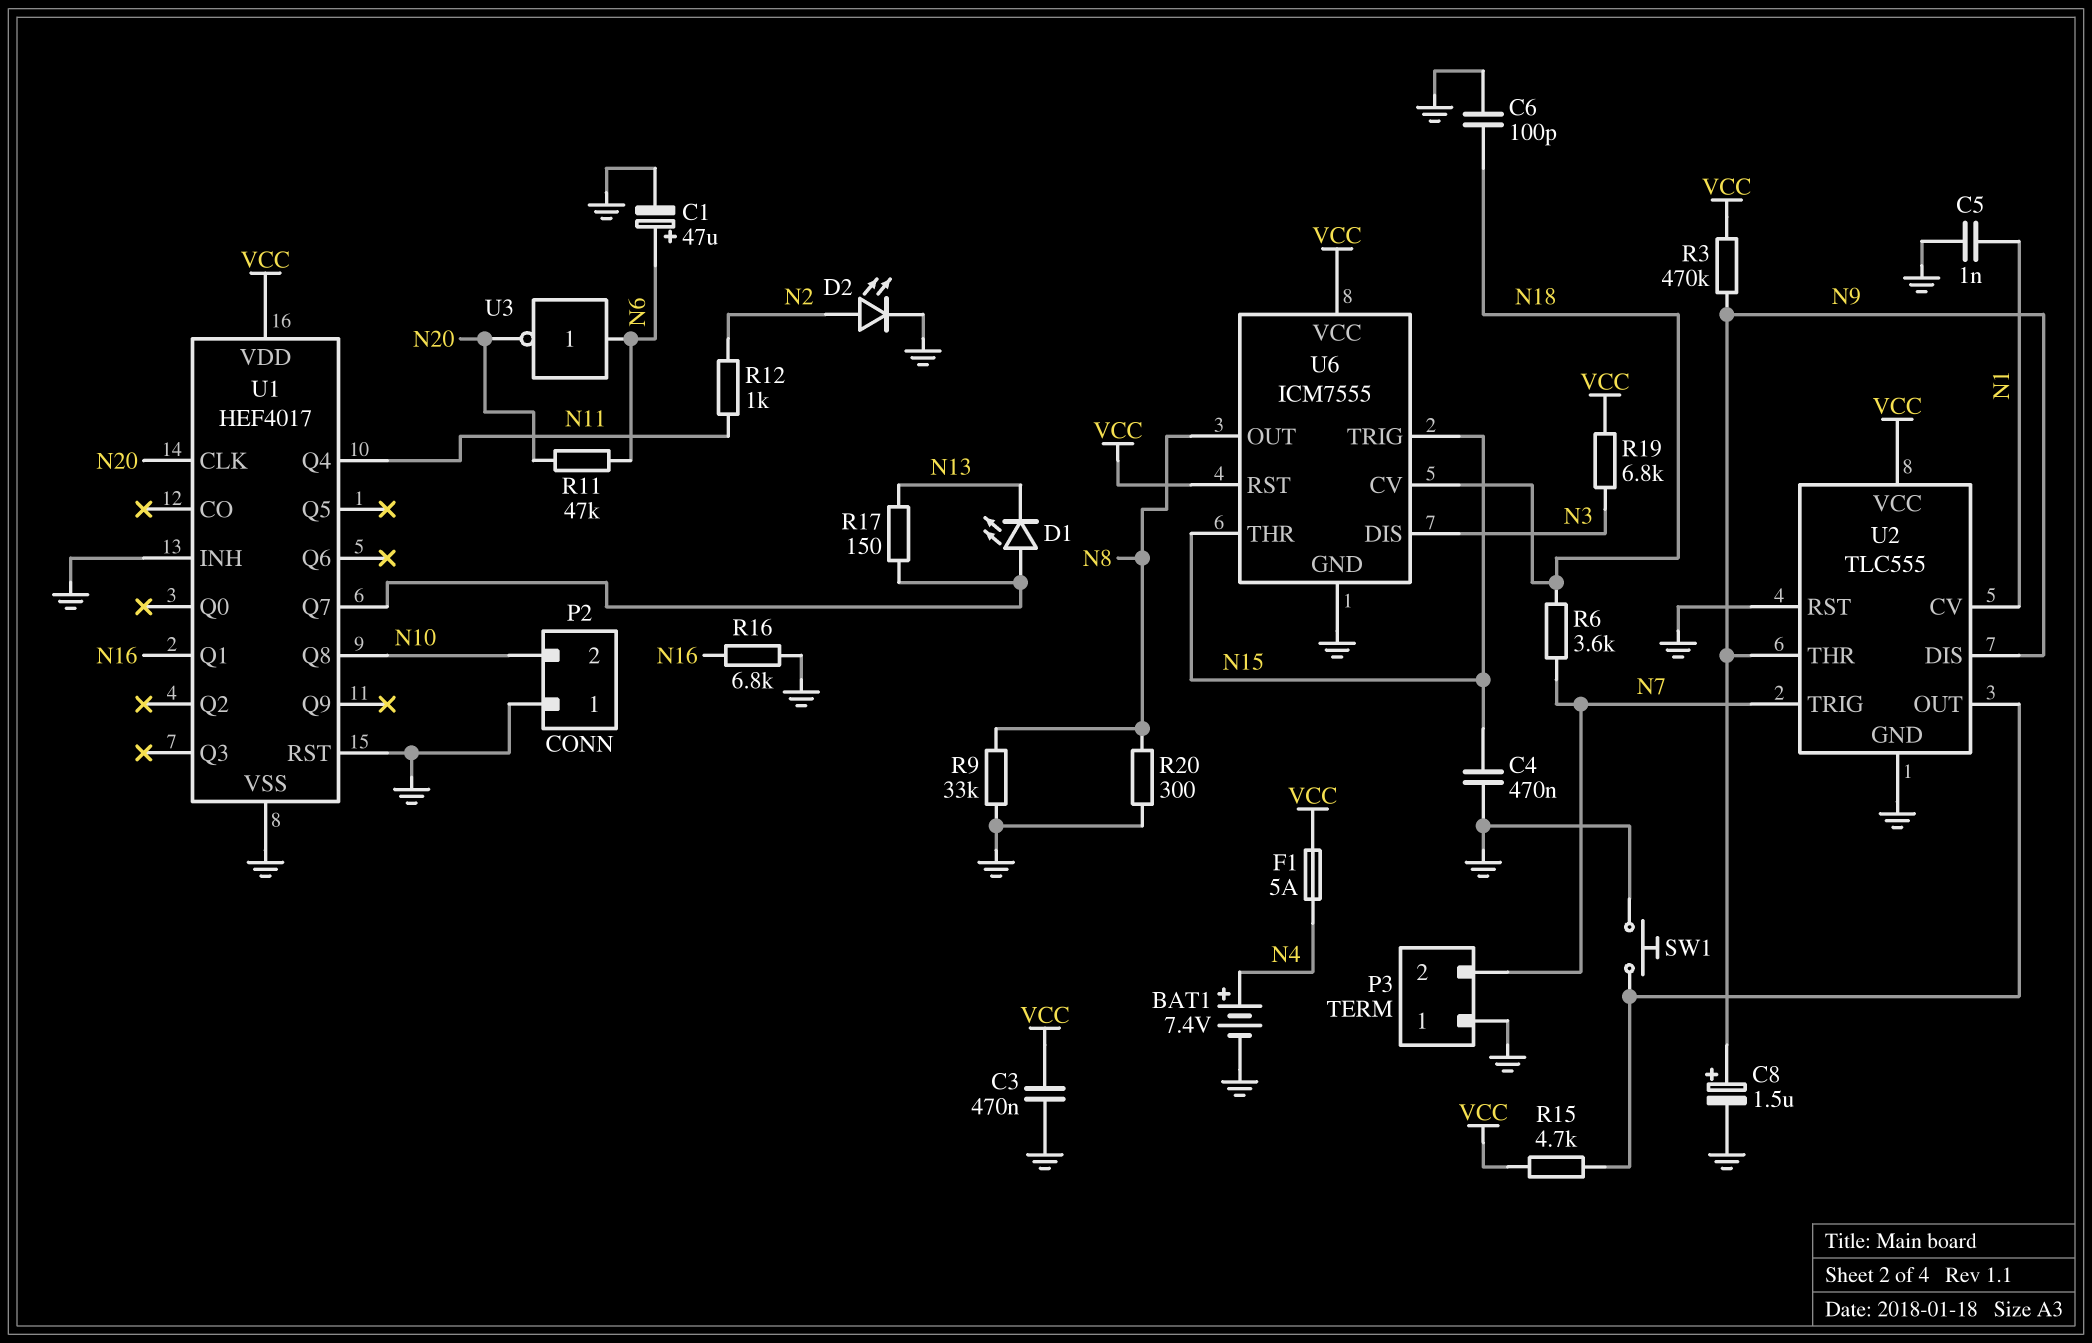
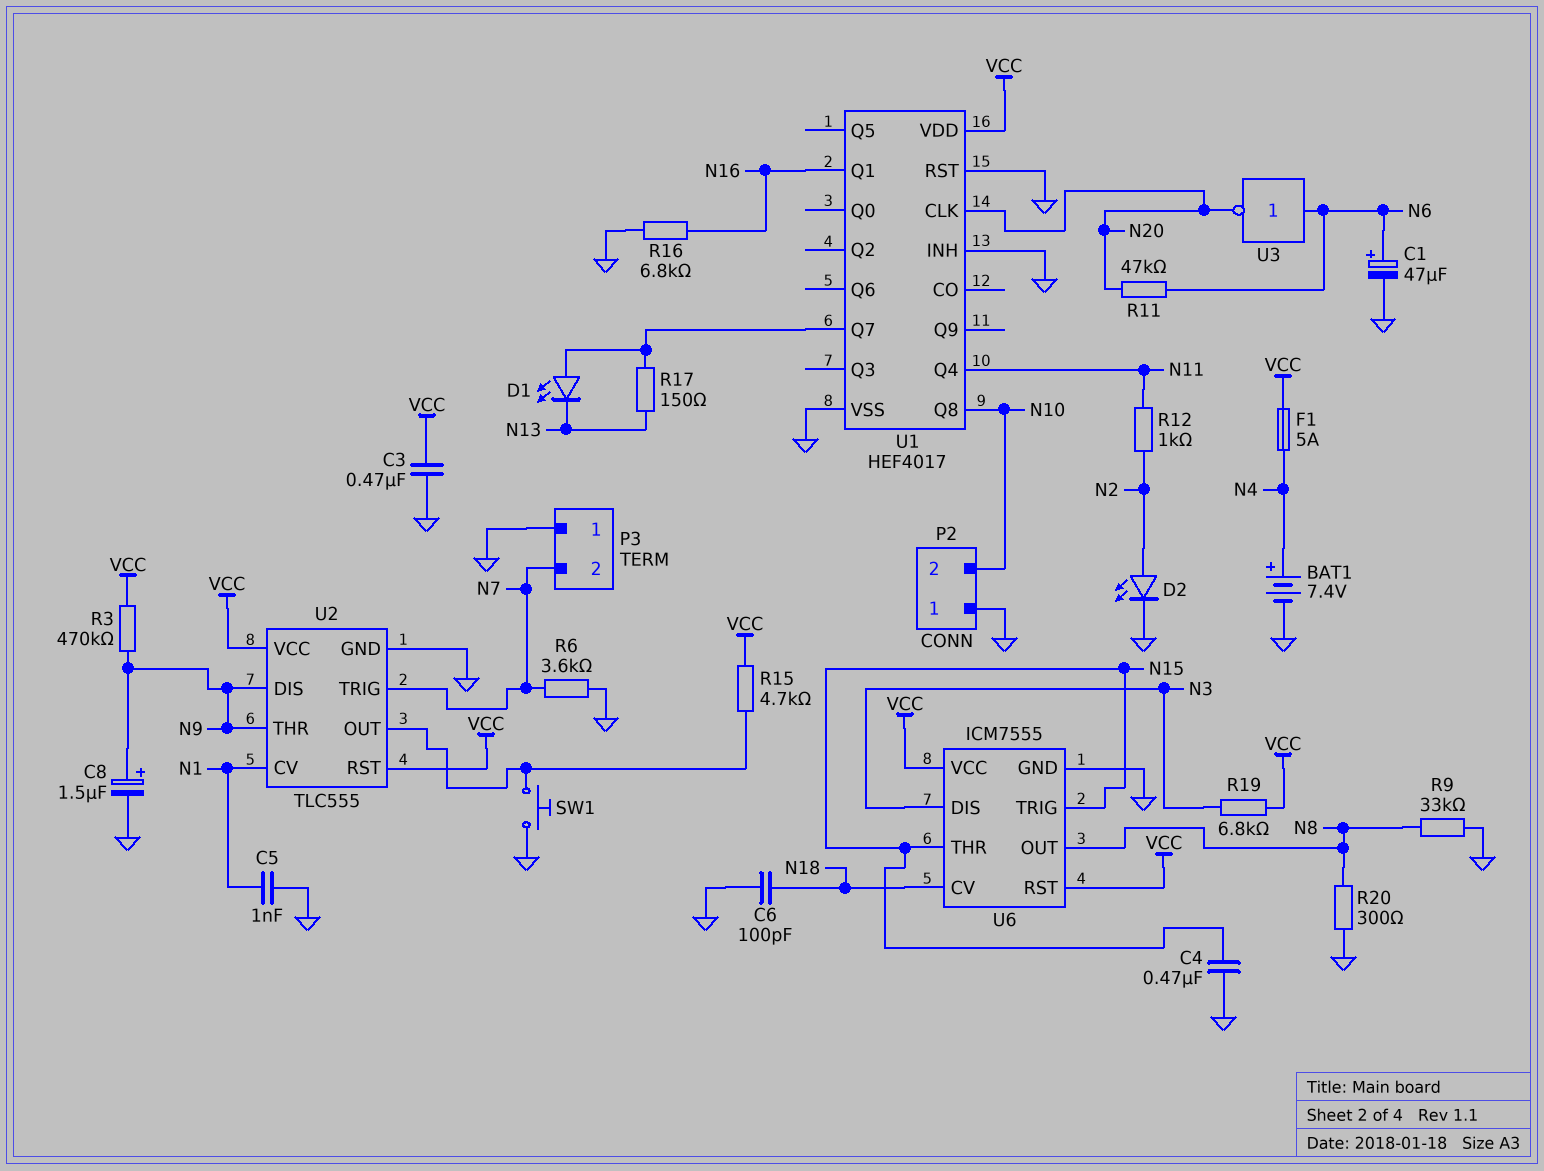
R6: 3.6k (N7, N18) -> 3.6k (GND, N7)
U2 pin RST: GND -> VCC

